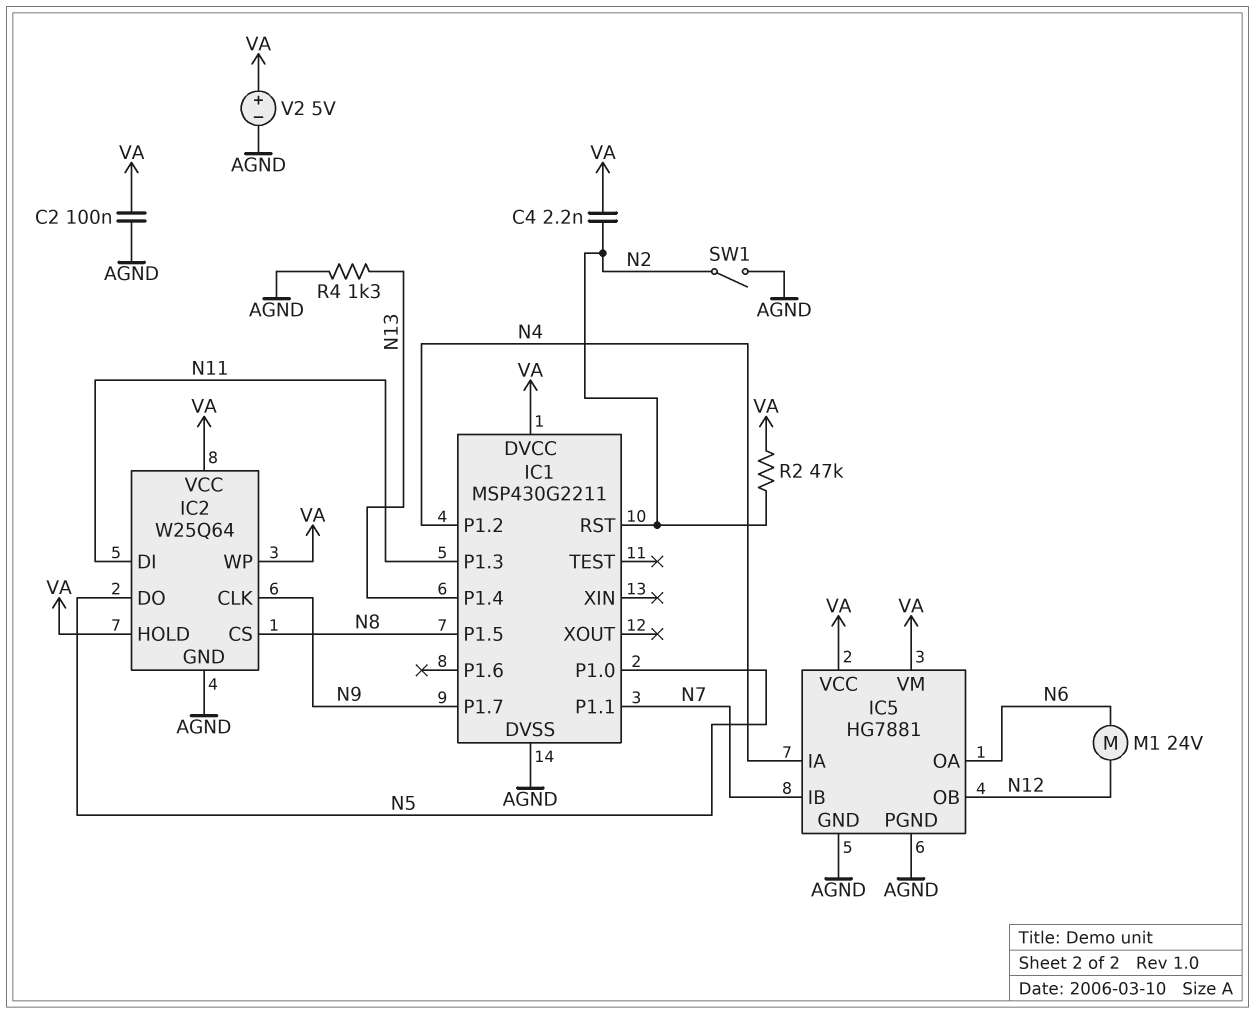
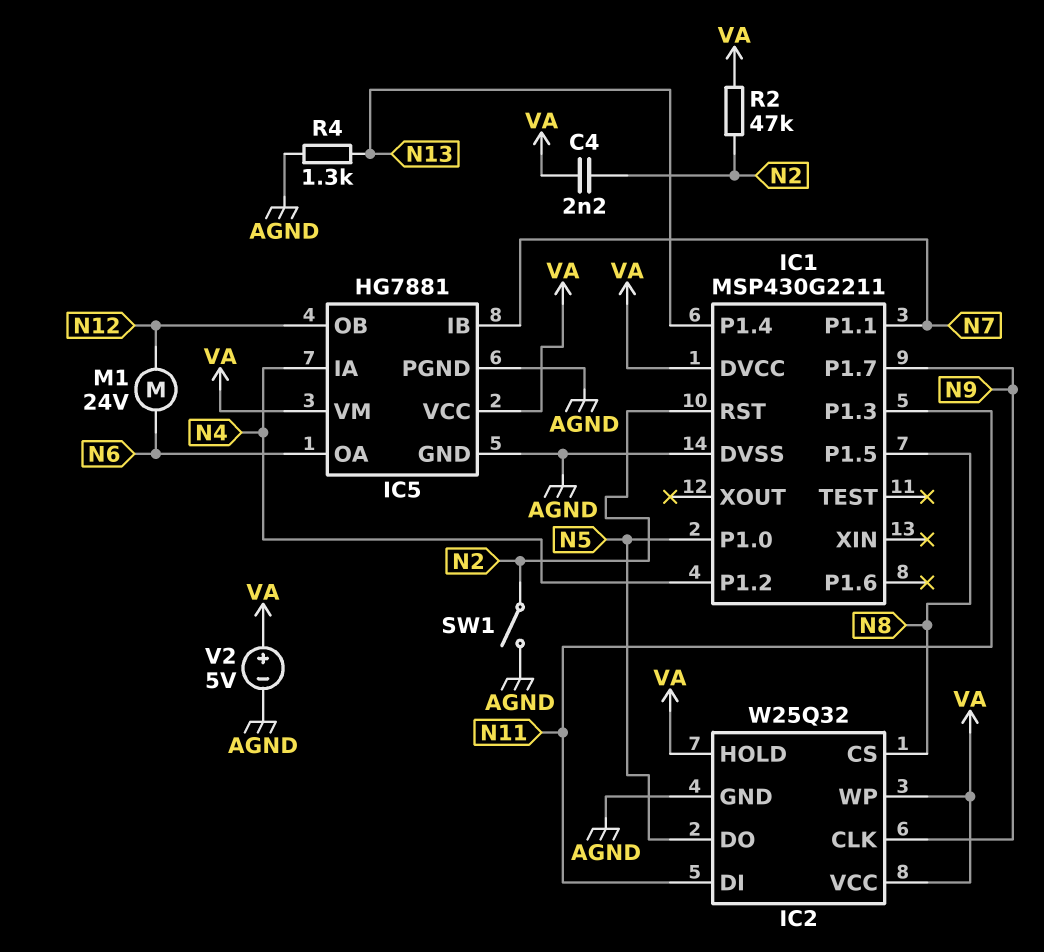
C2: 100nF (AGND, VA) -> none
IC2: W25Q64 -> W25Q32

